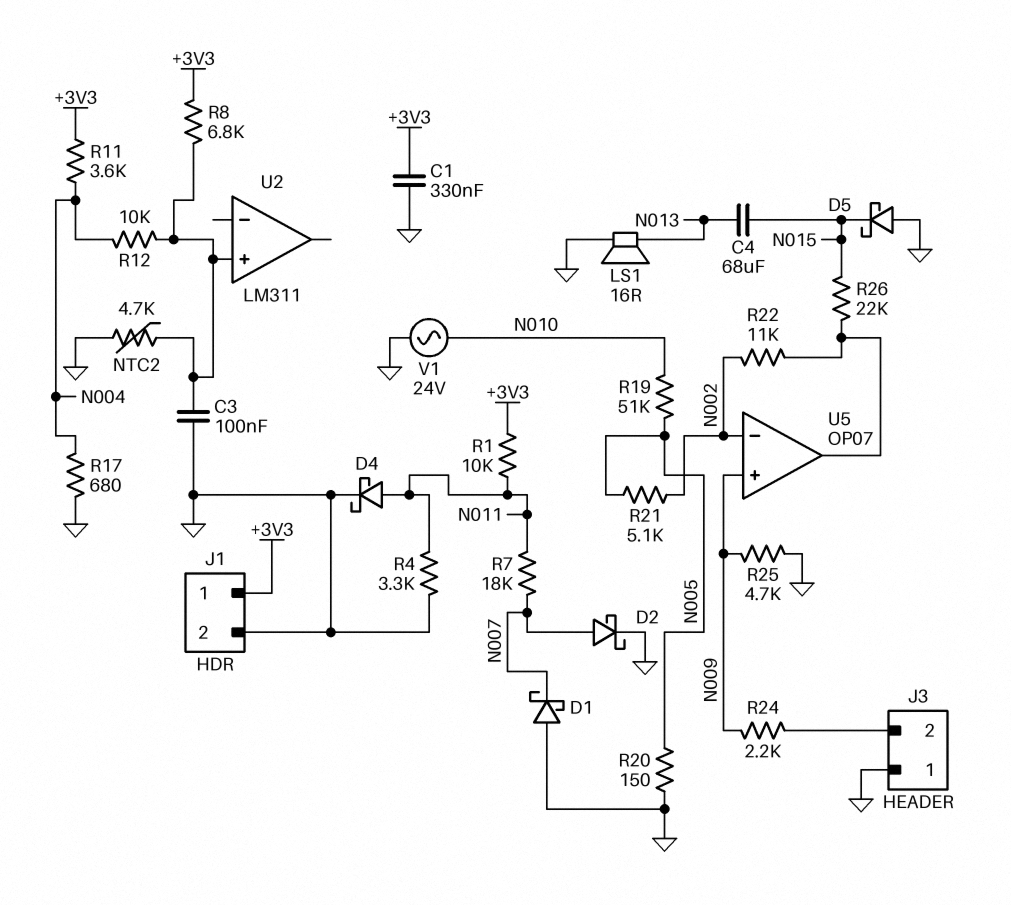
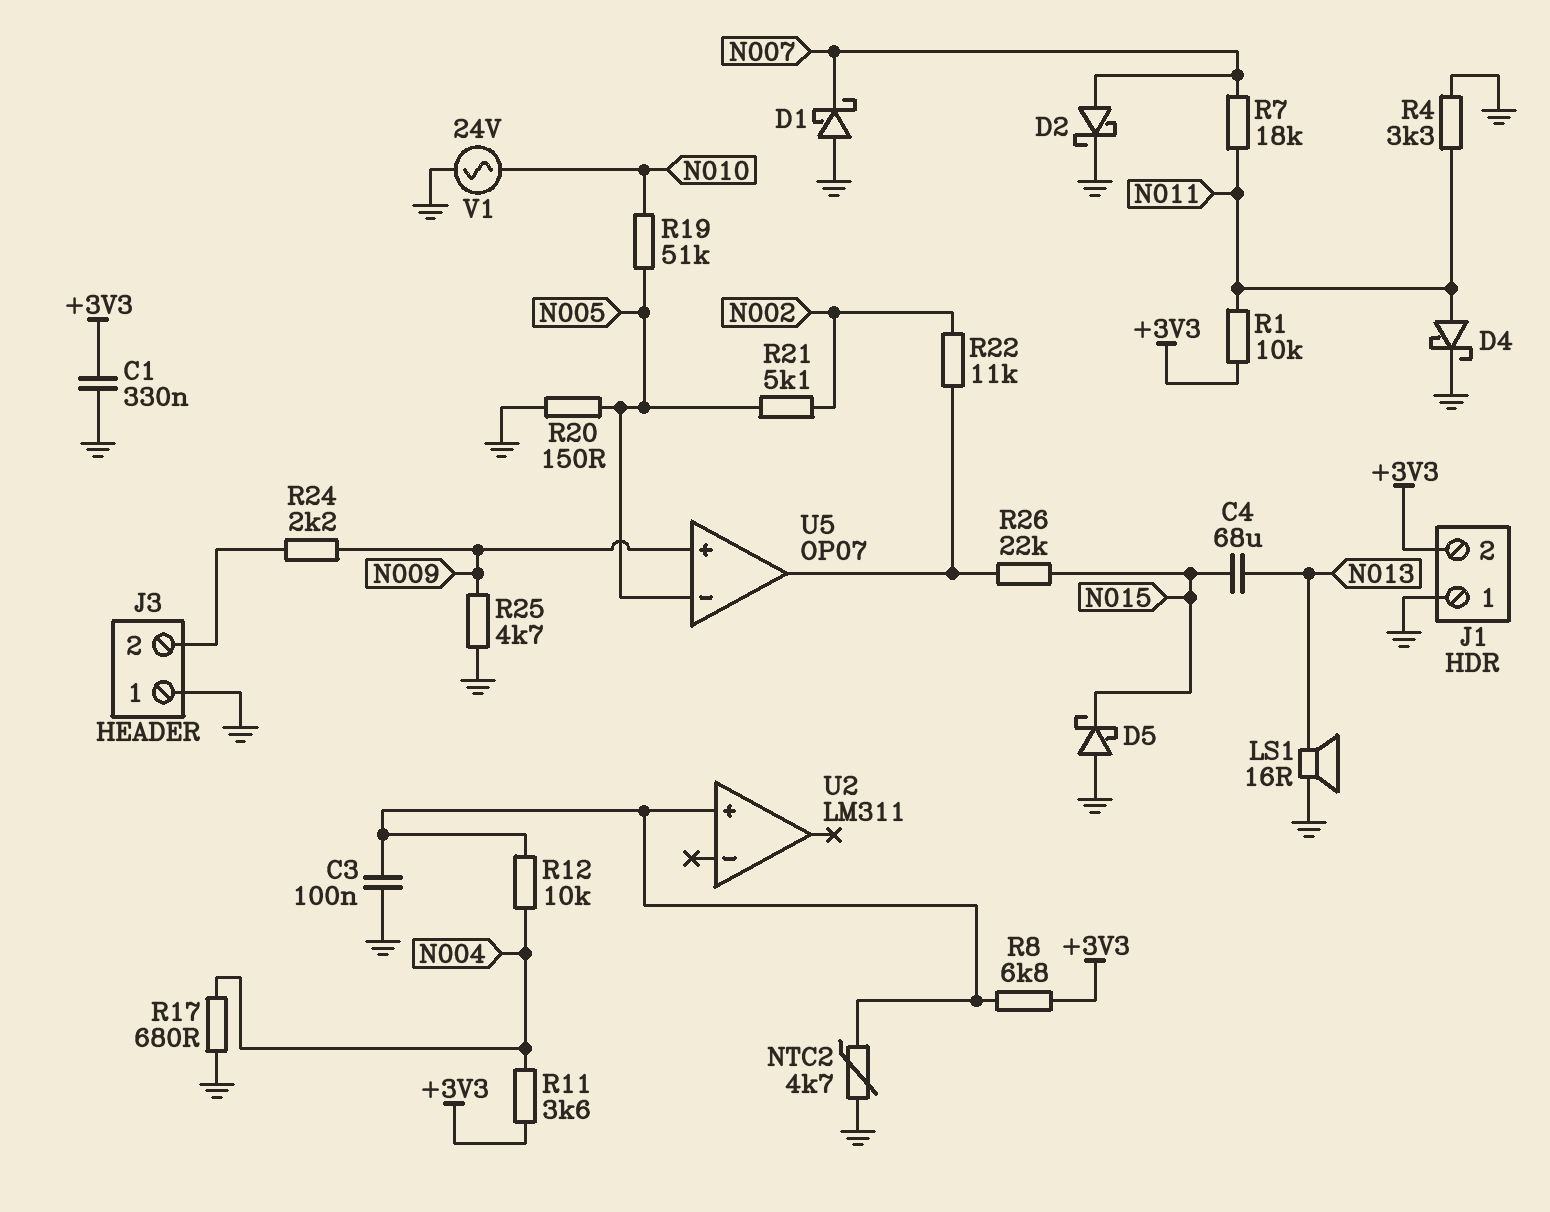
J1 pin 1: +3V3 -> GND
J1 pin 2: GND -> +3V3
U5 pin in-: N002 -> N005

